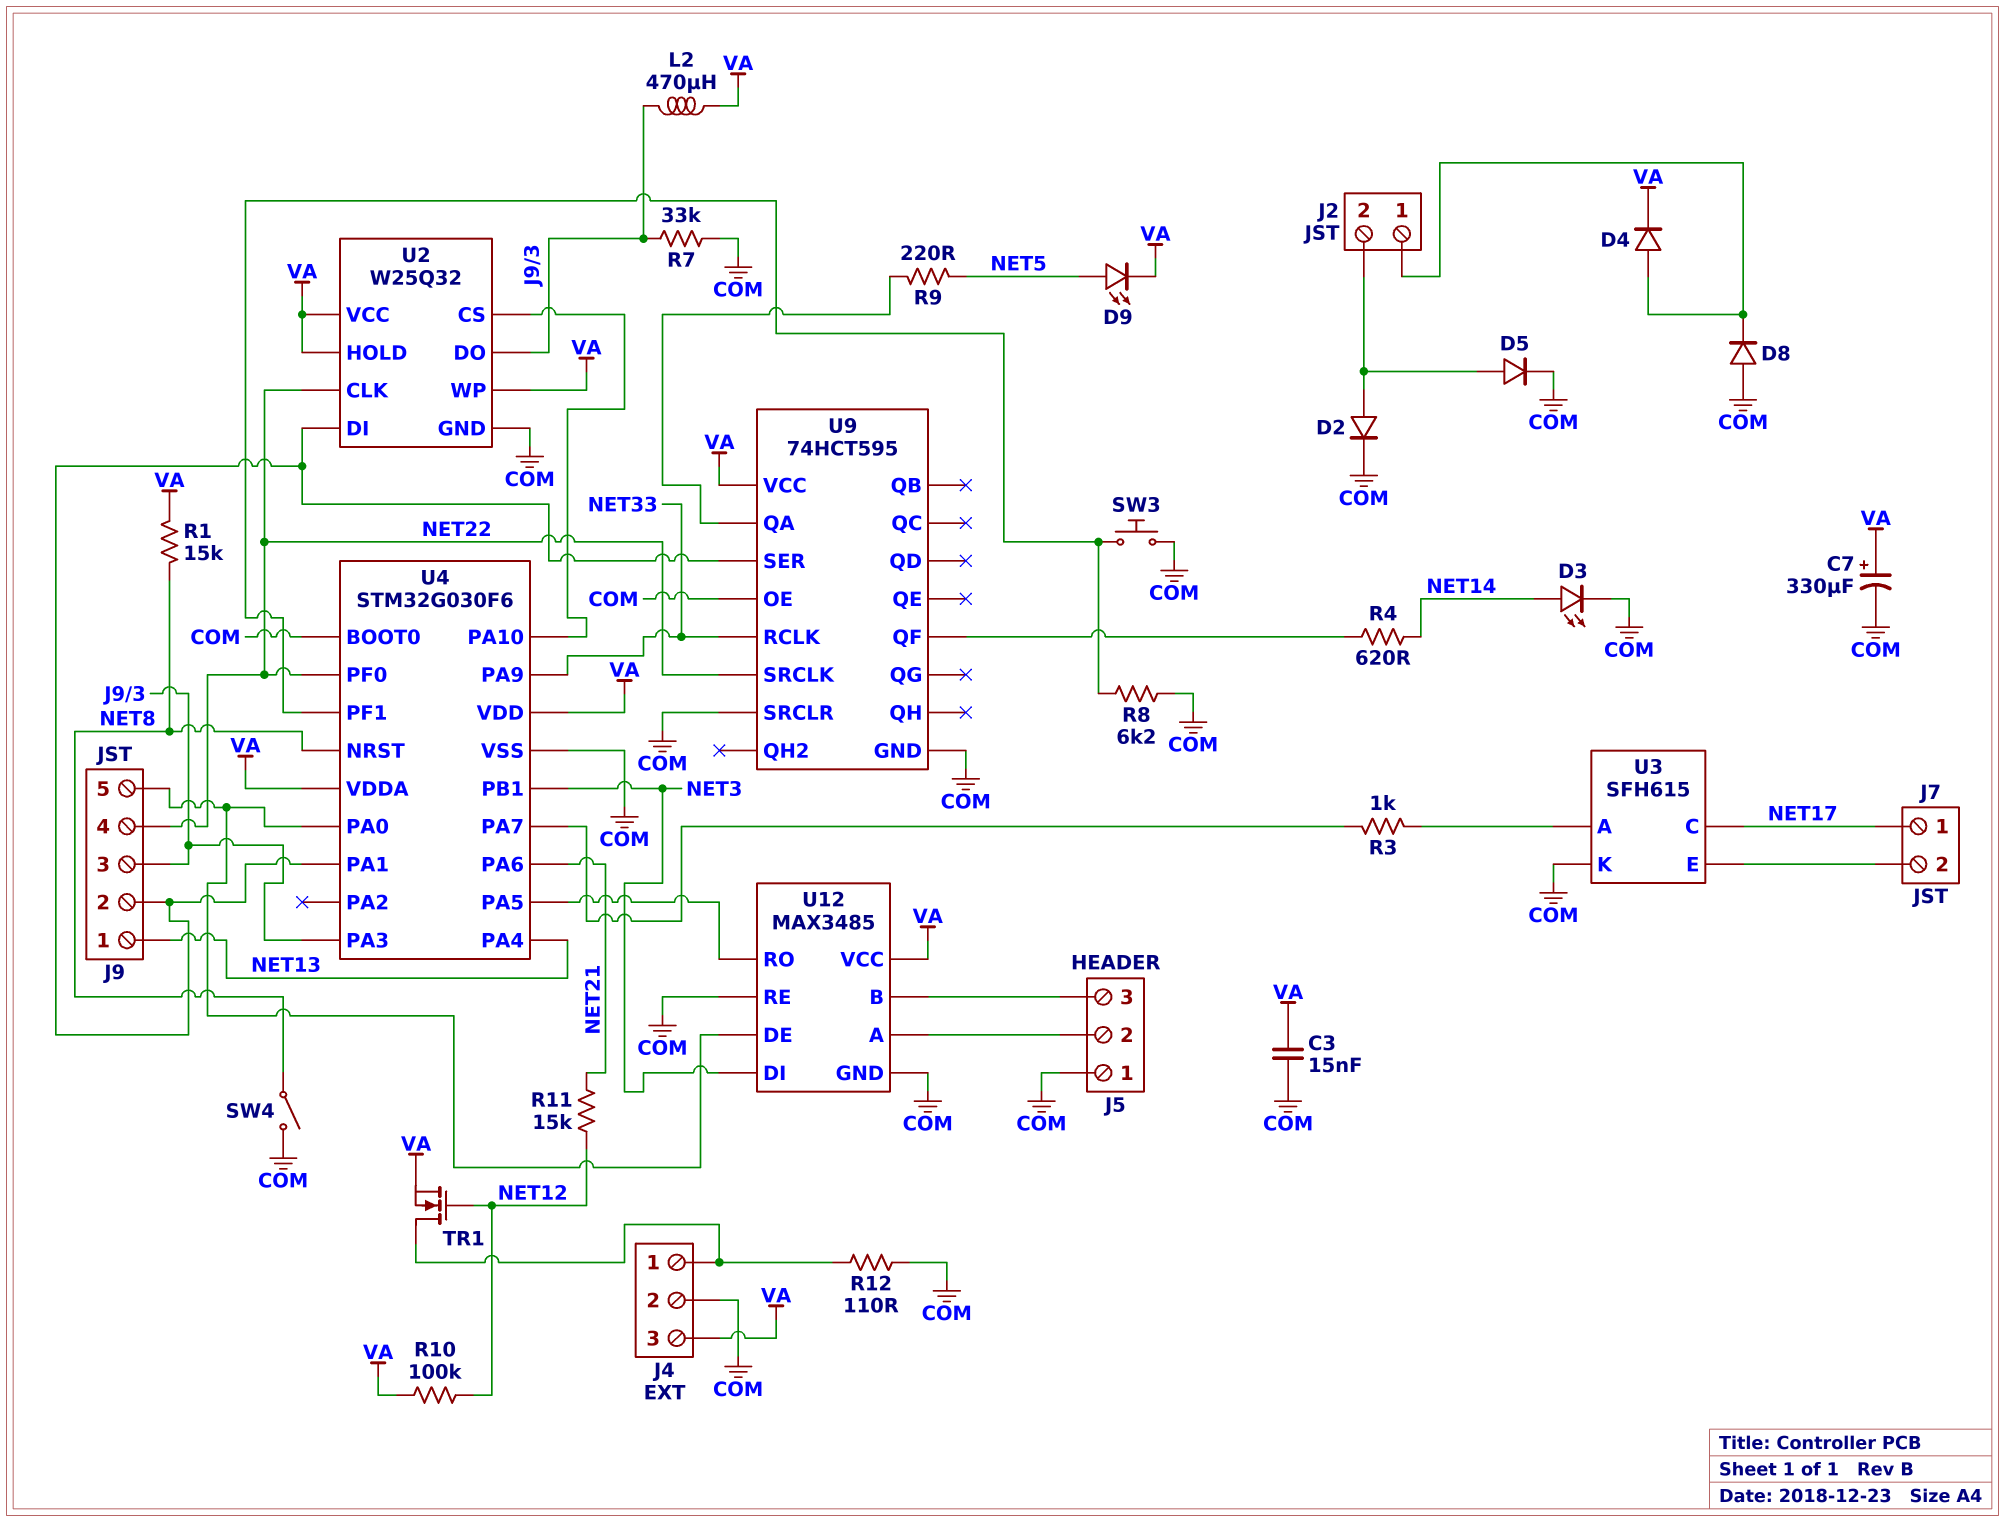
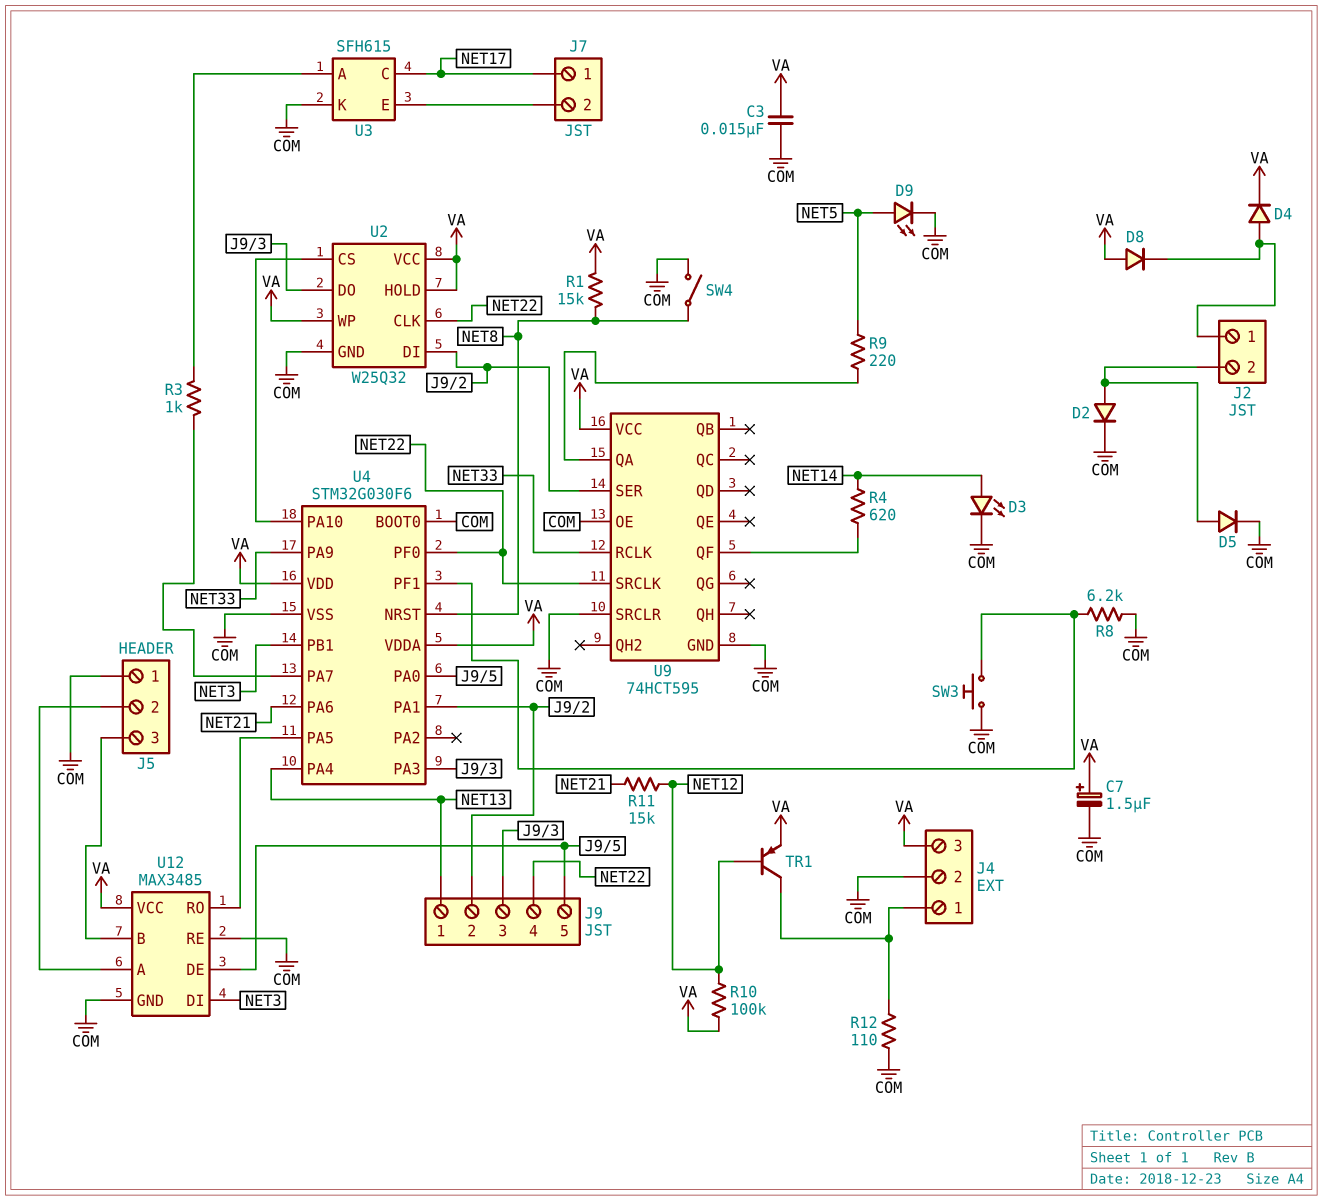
C7: 330uF (plus VA, minus COM) -> 1.5uF (plus VA, minus COM)
D8: diode (A COM, K J2/1) -> diode (A VA, K J2/1)
D9: LED (A NET5, K VA) -> LED (A NET5, K COM)
L2: 470uH (J9/3, VA) -> none
R7: 33k (COM, J9/3) -> none
TR1: NMOS (G NET12, D J4/1, S VA) -> PNP (B NET12, C J4/1, E VA)

